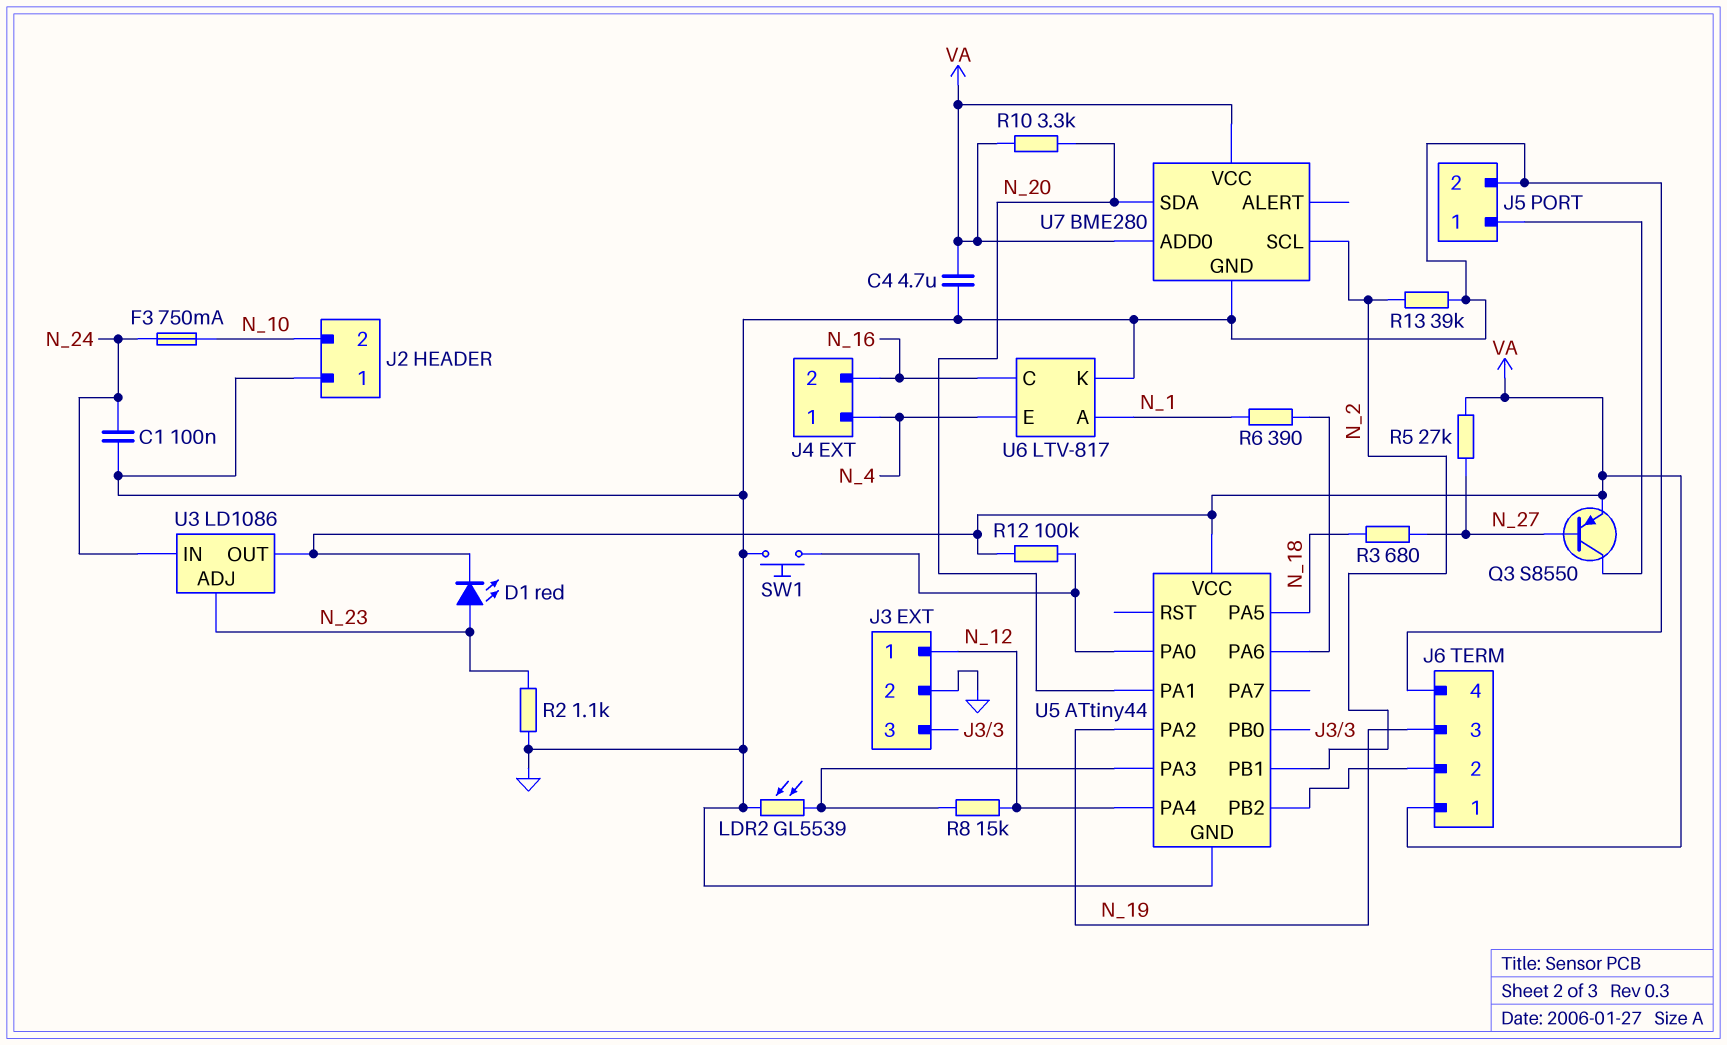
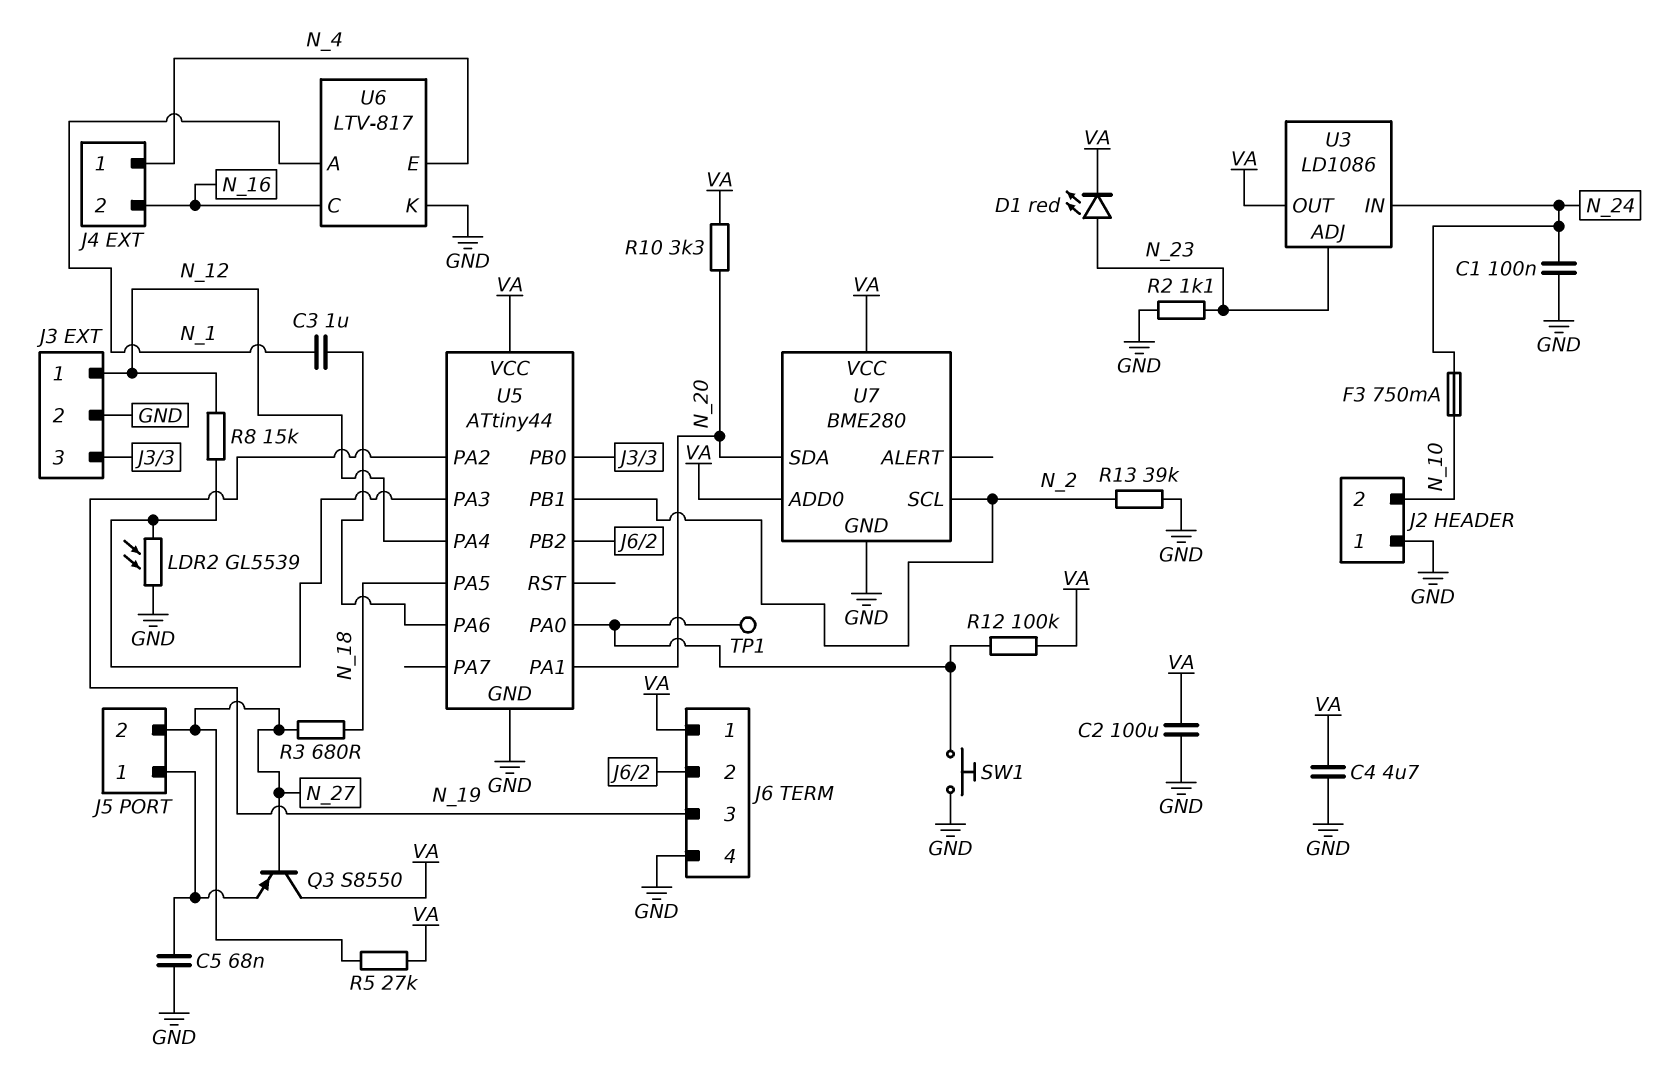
C2: none -> 100uF (GND, VA)
C3: none -> 1uF (N_1, U5/PA6)
C5: none -> 68nF (GND, J5/1)
J5 pin 2: GND -> N_27
Q3: PNP S8550 (B N_27, C J5/1, E VA) -> PNP S8550 (B N_27, C VA, E J5/1)
R6: 390 (N_1, U5/PA6) -> none
TP1: none -> test point (U5/PA0)

